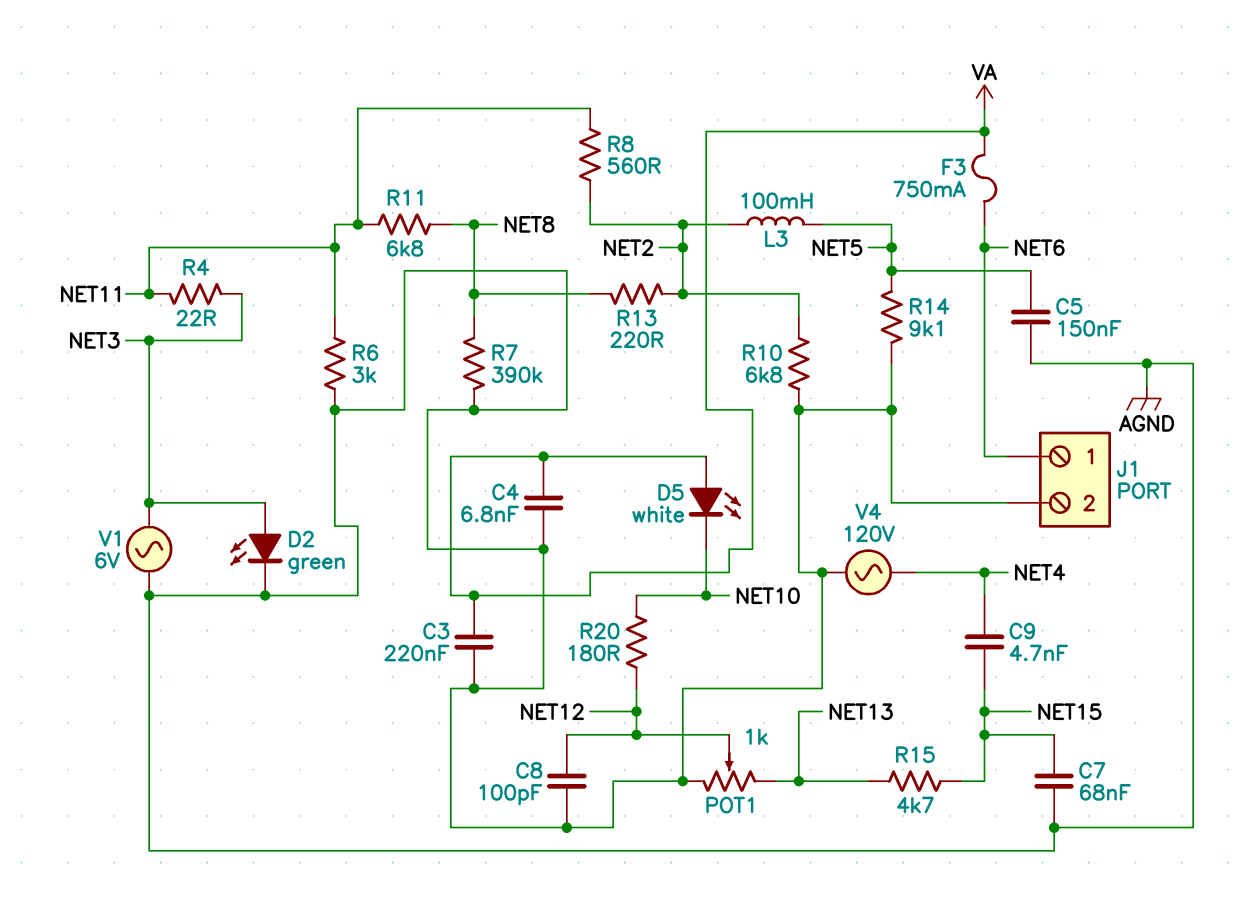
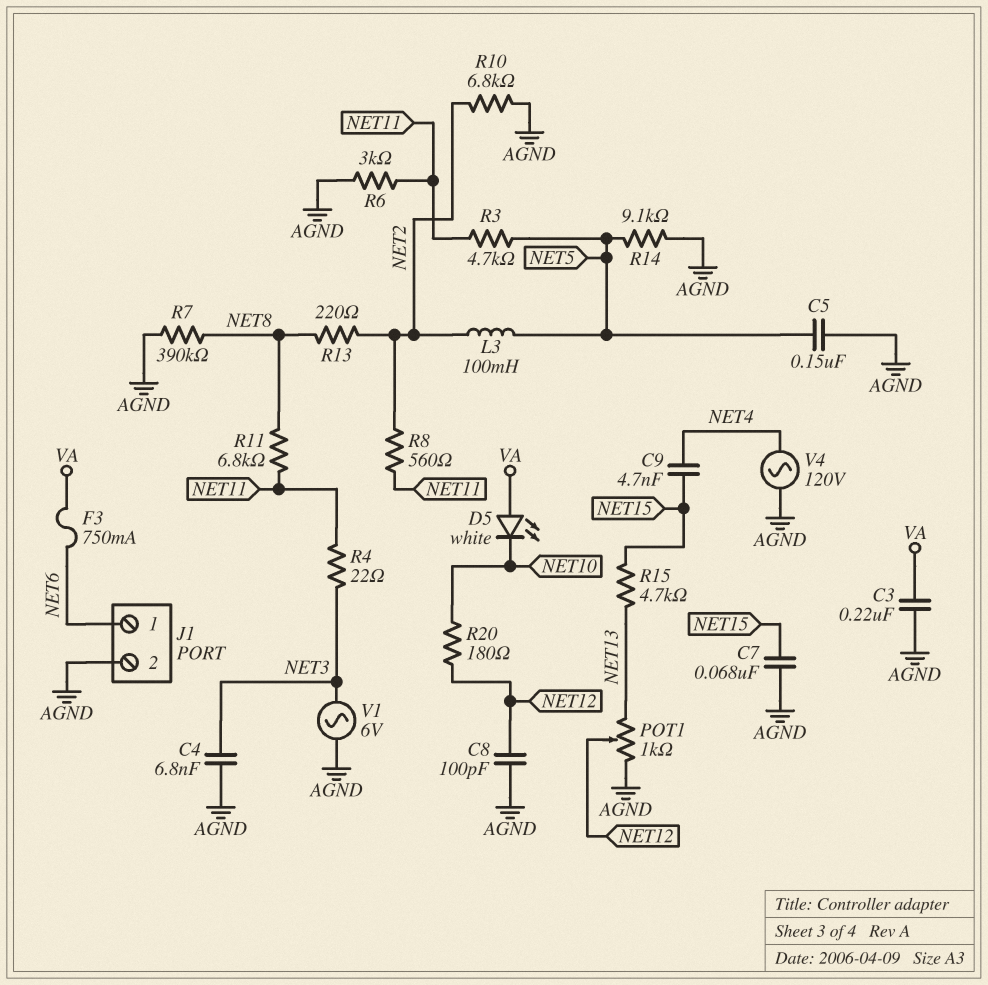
C4: 6.8nF (AGND, VA) -> 6.8nF (AGND, NET3)
D2: LED green (A NET3, K AGND) -> none
R3: none -> 4.7k (NET5, NET11)

